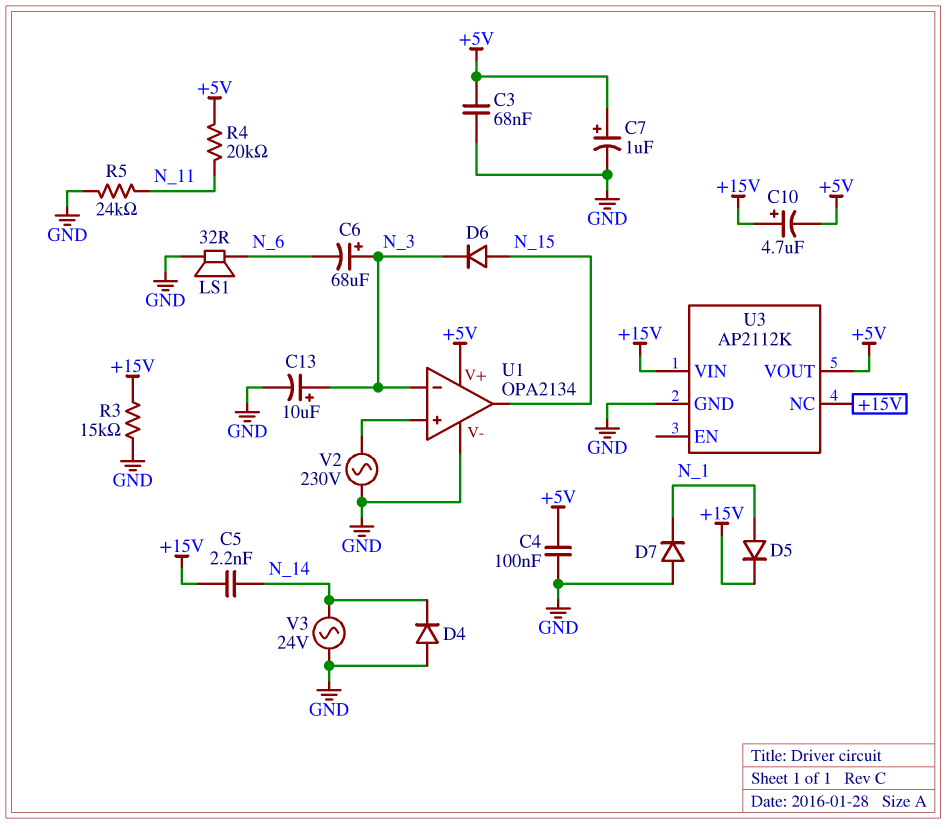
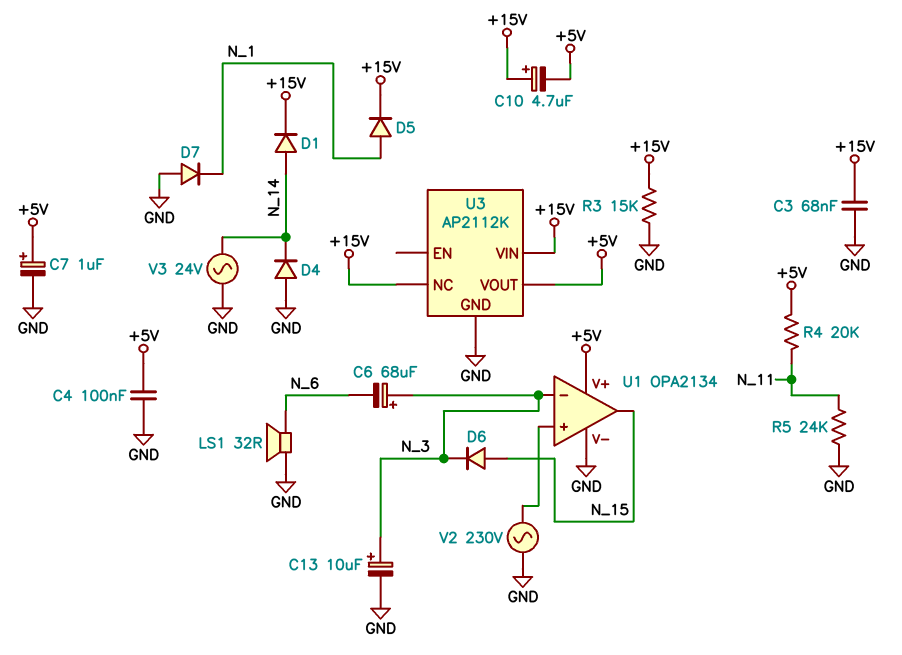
C3: 68nF (+5V, GND) -> 68nF (+15V, GND)
C5: 2.2nF (+15V, N_14) -> none
D1: none -> diode (A N_14, K +15V)

